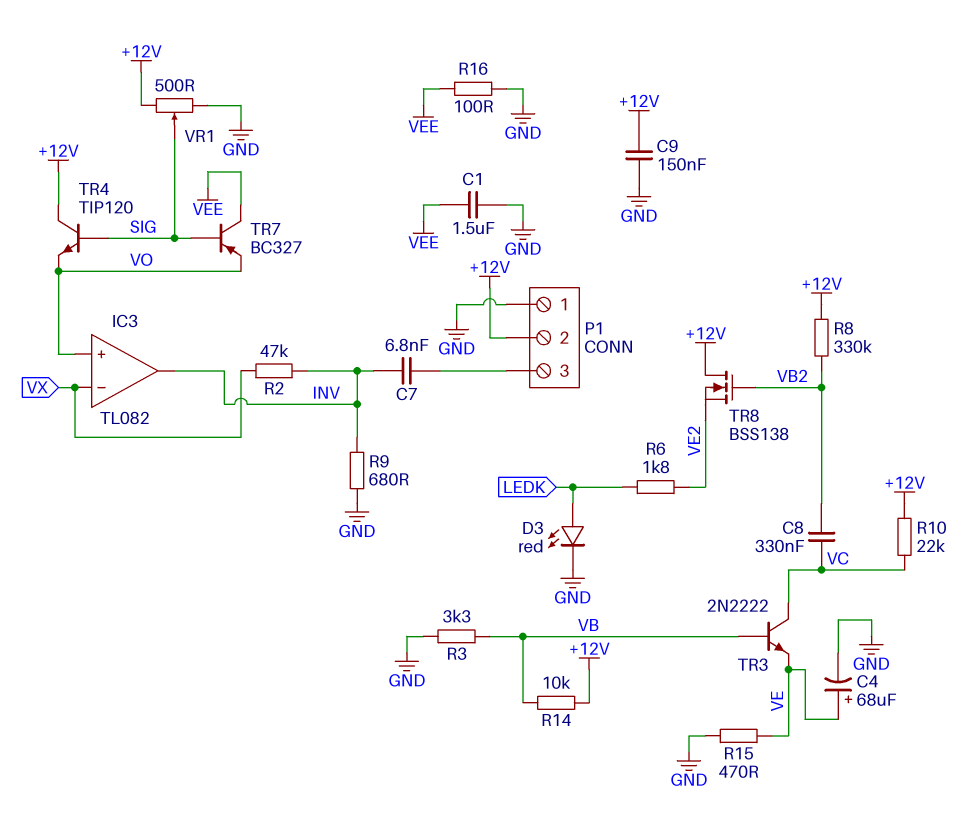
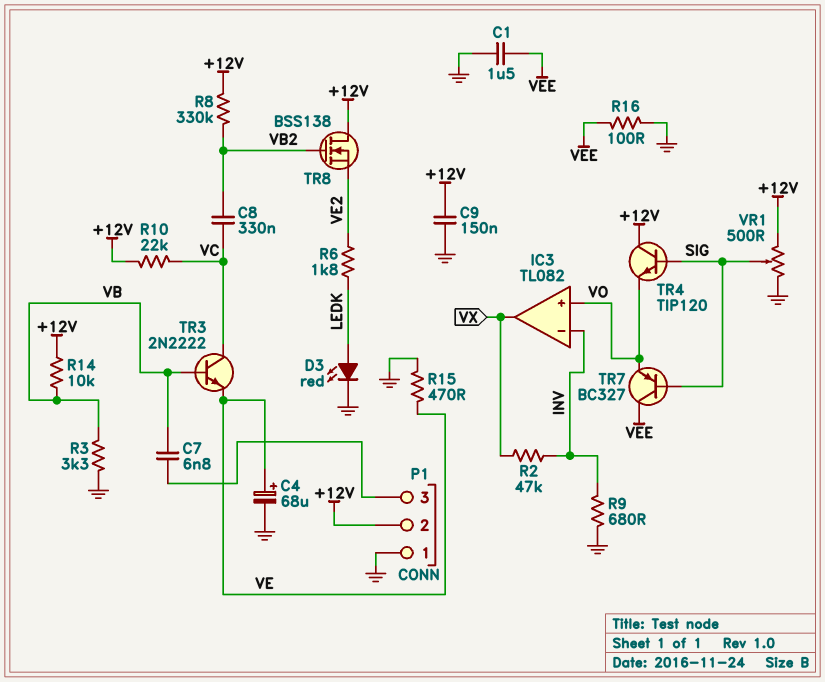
C7: 6.8nF (INV, P1/3) -> 6.8nF (P1/3, VB)
IC3 pin in-: VX -> INV
IC3 pin out: INV -> VX

